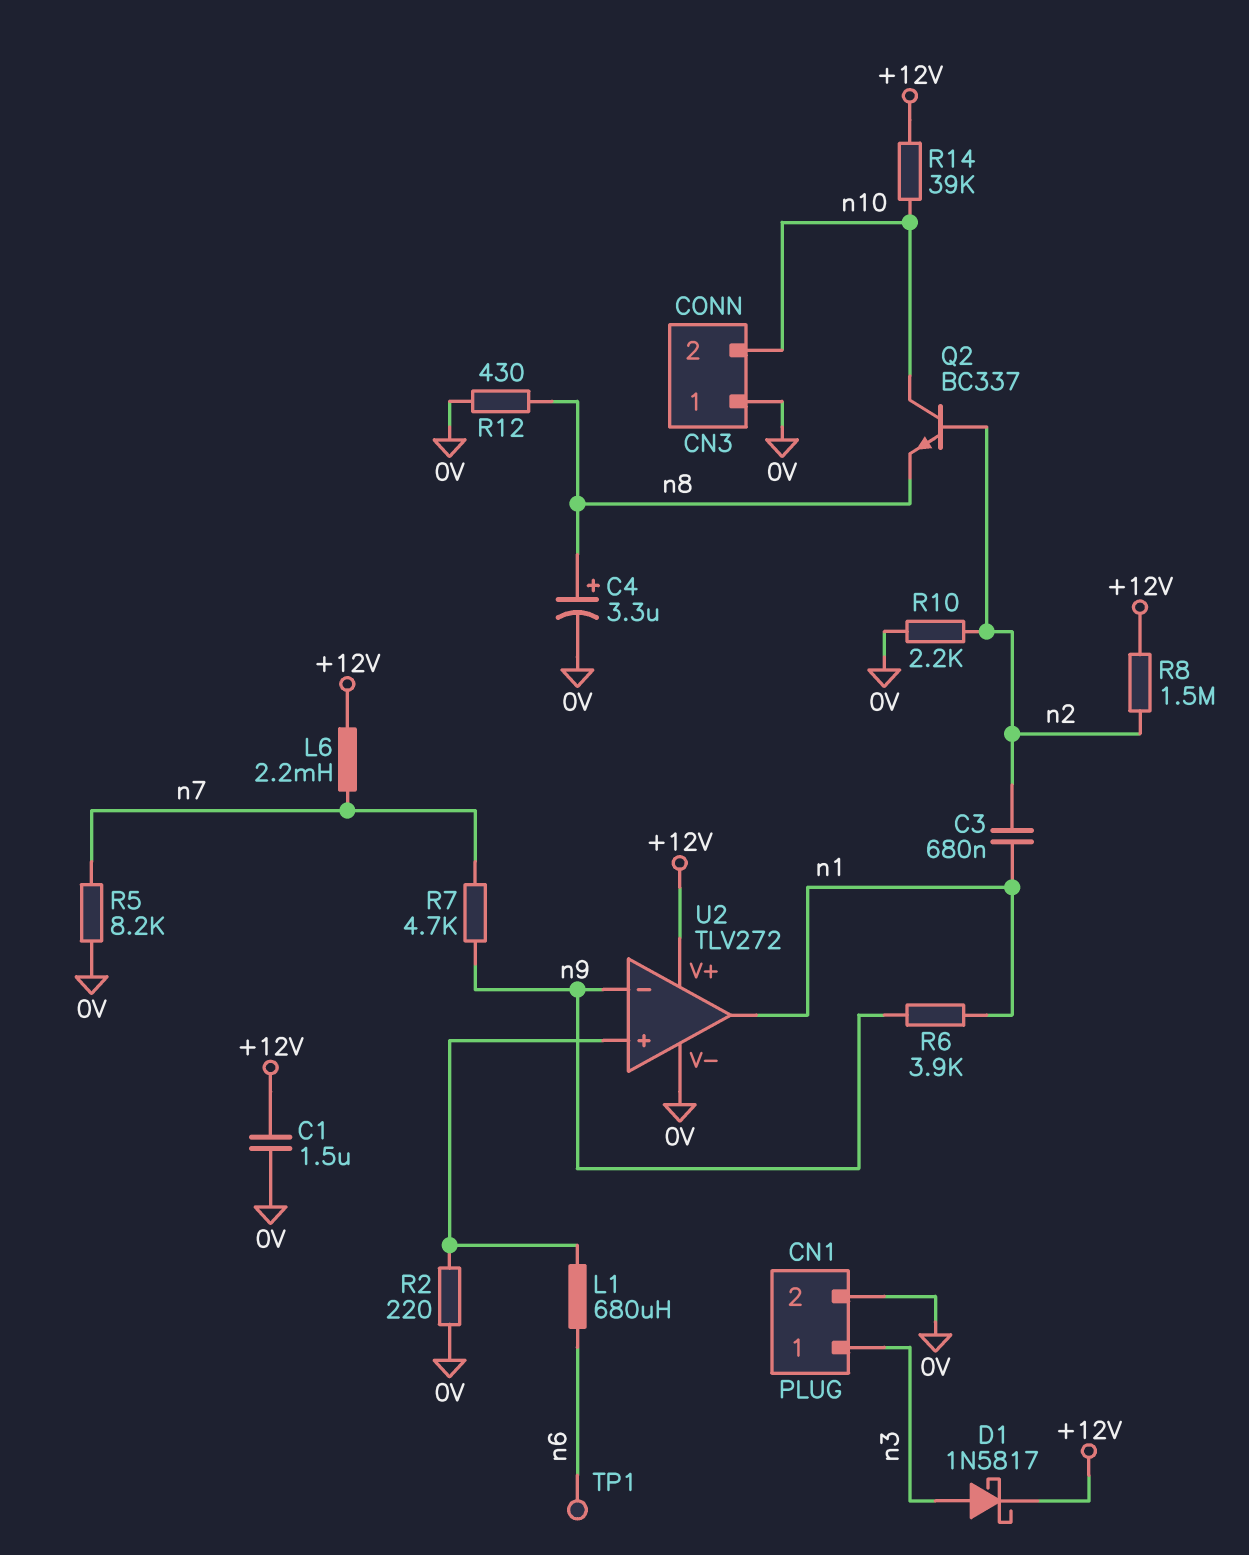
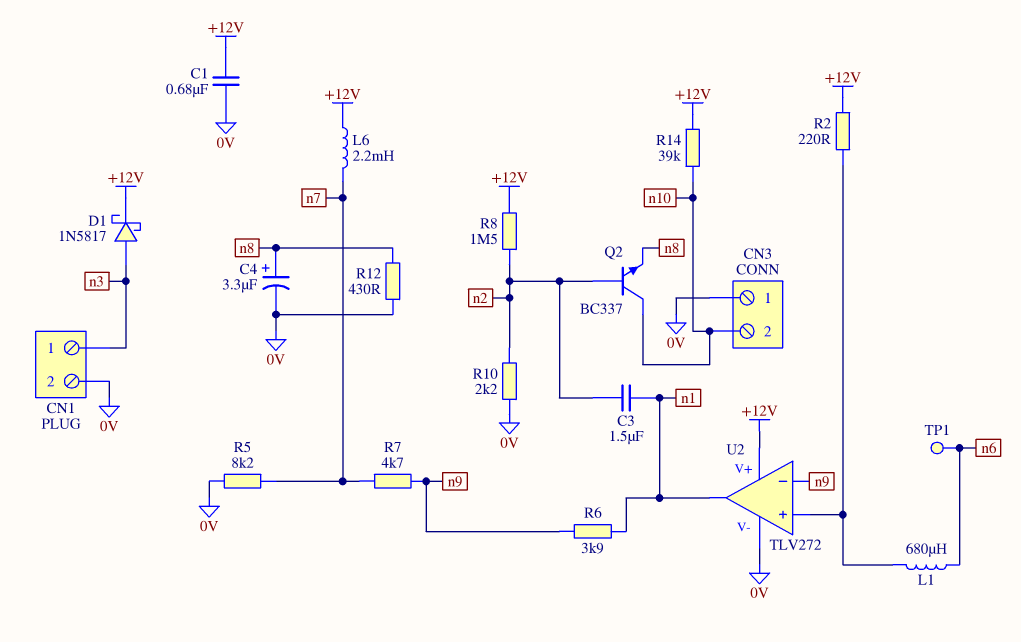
C1: 1.5uF (+12V, 0V) -> 680nF (+12V, 0V)
C3: 680nF (n1, n2) -> 1.5uF (n1, n2)
R2: 220 (0V, U2/in+) -> 220 (+12V, U2/in+)

